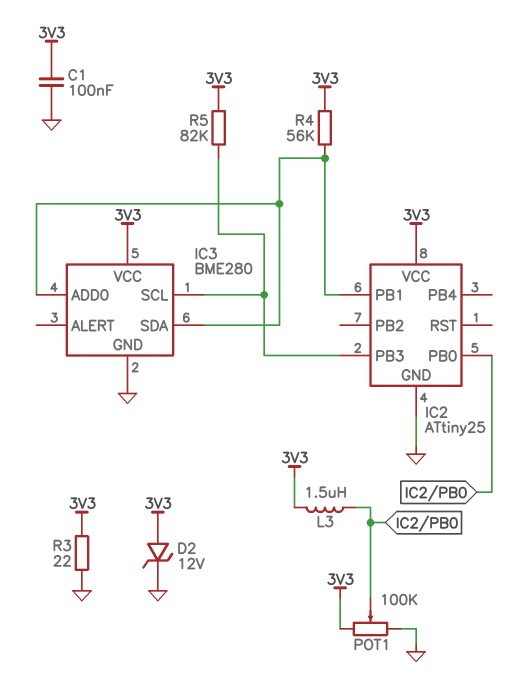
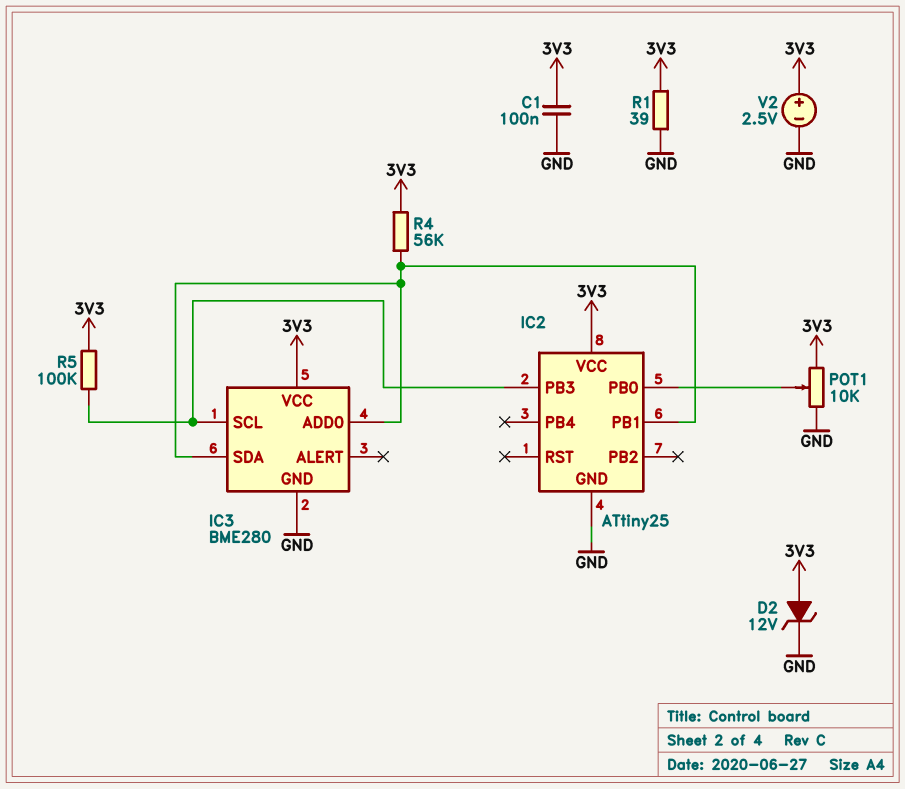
L3: 1.5uH (3V3, IC2/PB0) -> none
POT1: 100k (3V3, GND, wiper IC2/PB0) -> 10k (3V3, GND, wiper IC2/PB0)
R1: none -> 39 (3V3, GND)
R3: 22 (3V3, GND) -> none
R5: 82k (3V3, IC2/PB3) -> 100k (3V3, IC2/PB3)
V2: none -> 2.5V (plus 3V3, minus GND)

